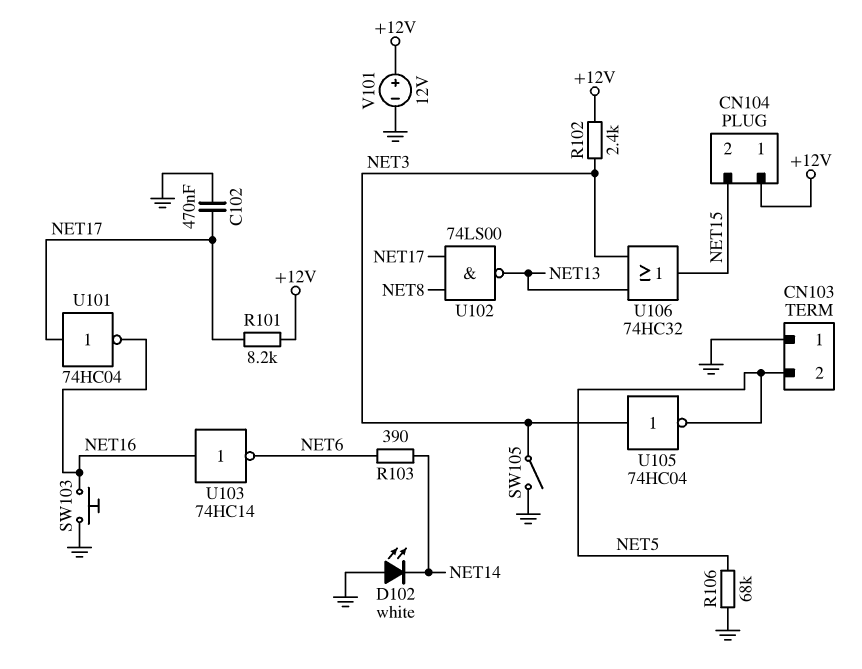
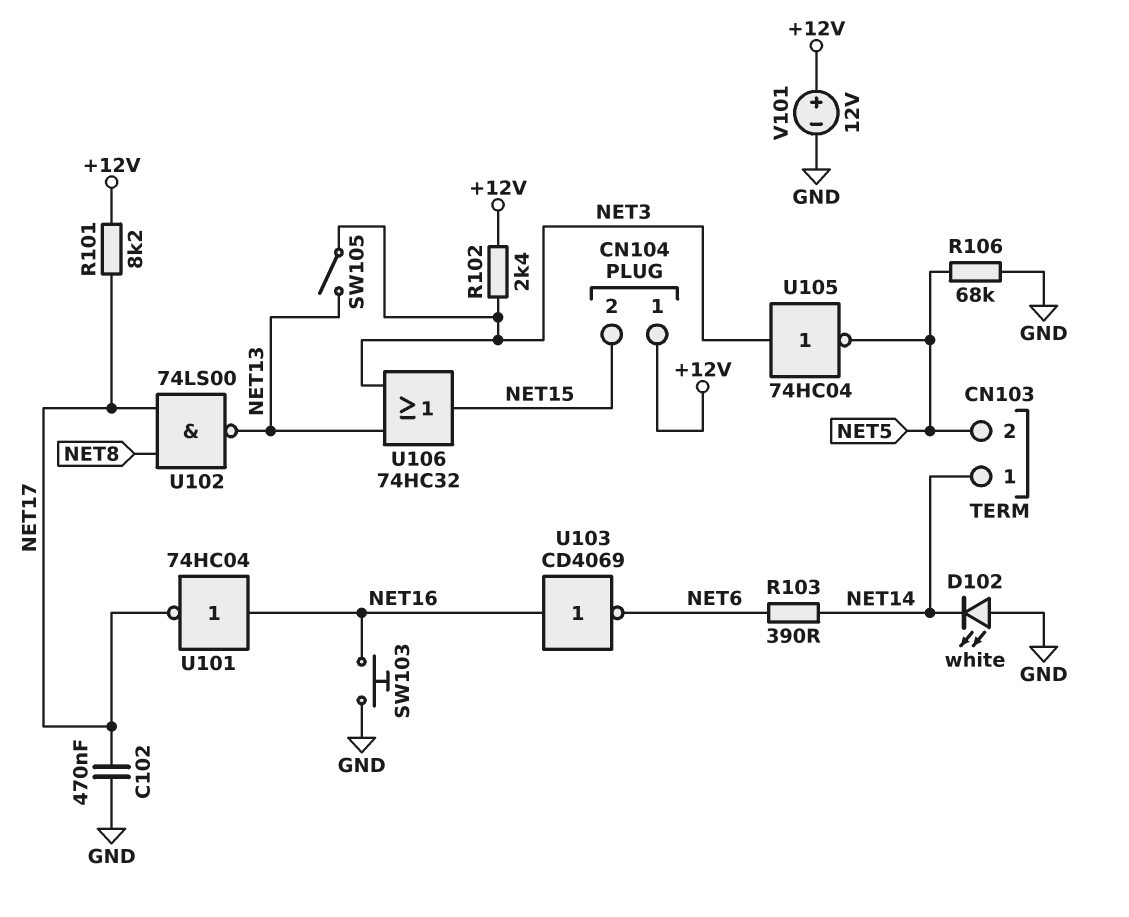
CN103 pin 1: GND -> NET14
SW105: switch (GND, NET3) -> switch (NET3, NET13)
U101: NOT 74HC04 (in NET17, out NET16) -> NOT 74HC04 (in NET16, out NET17)
U103: NOT 74HC14 (in NET16, out NET6) -> NOT CD4069 (in NET16, out NET6)

